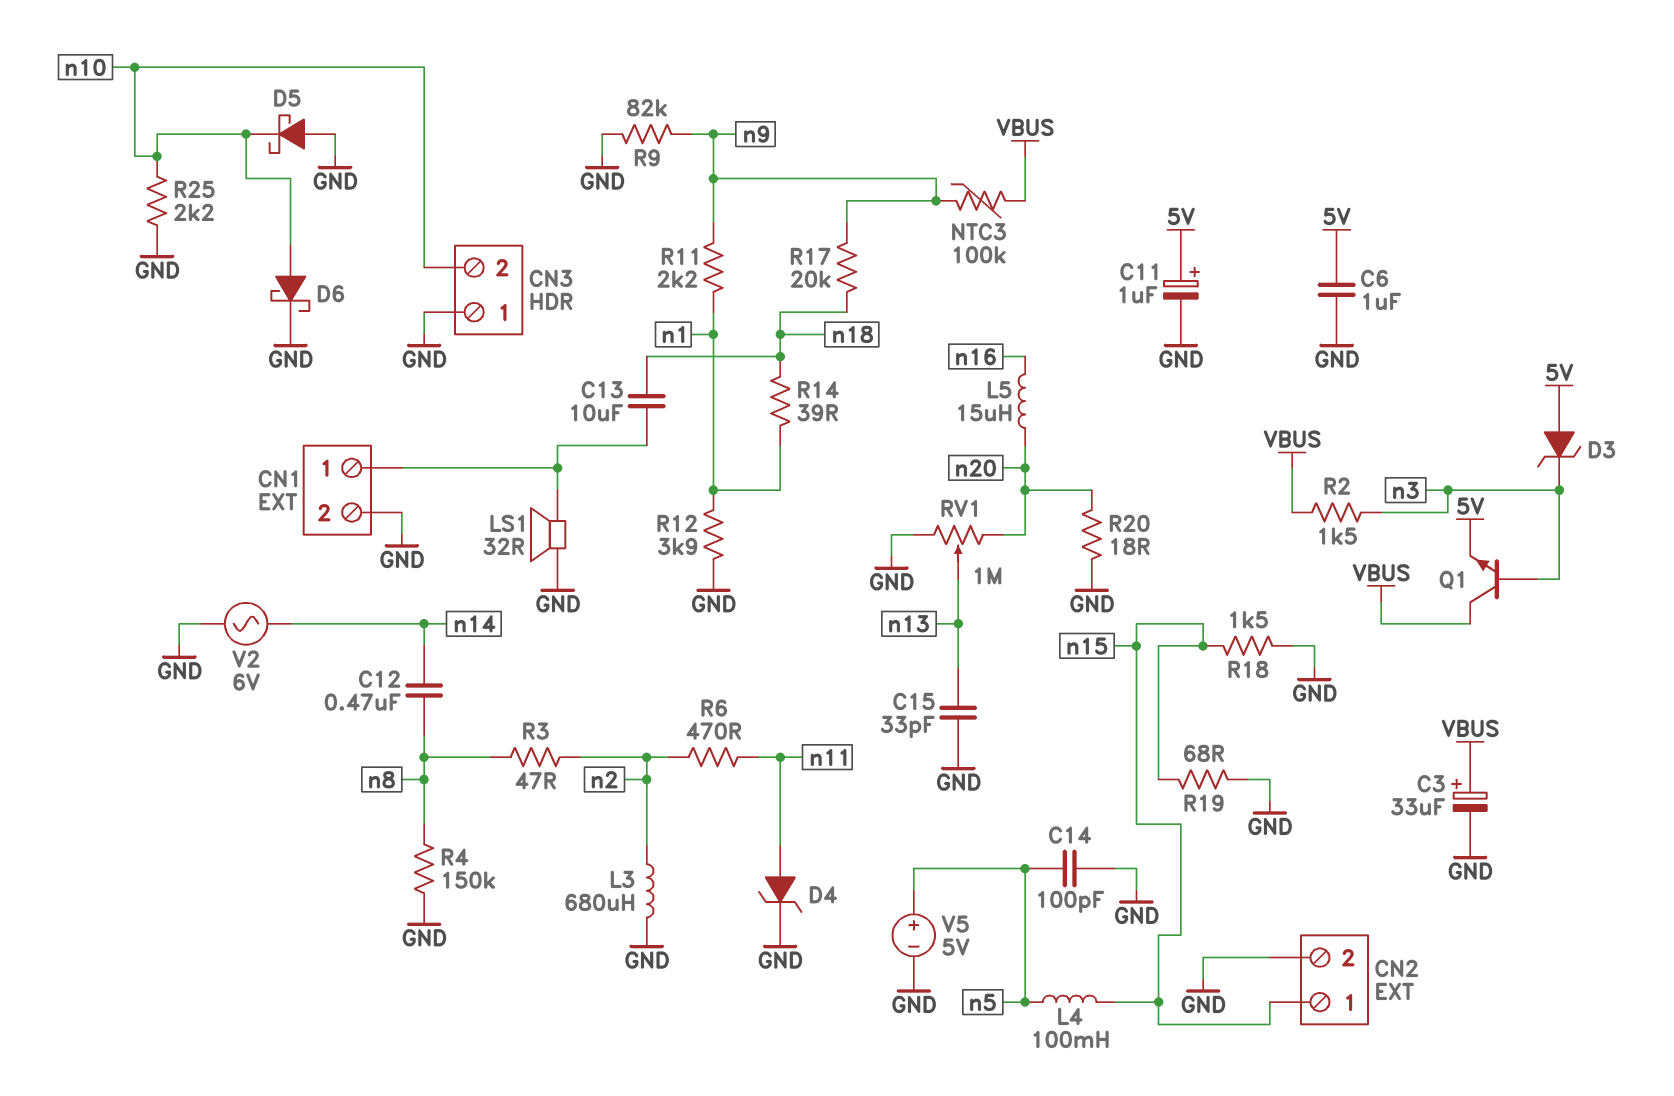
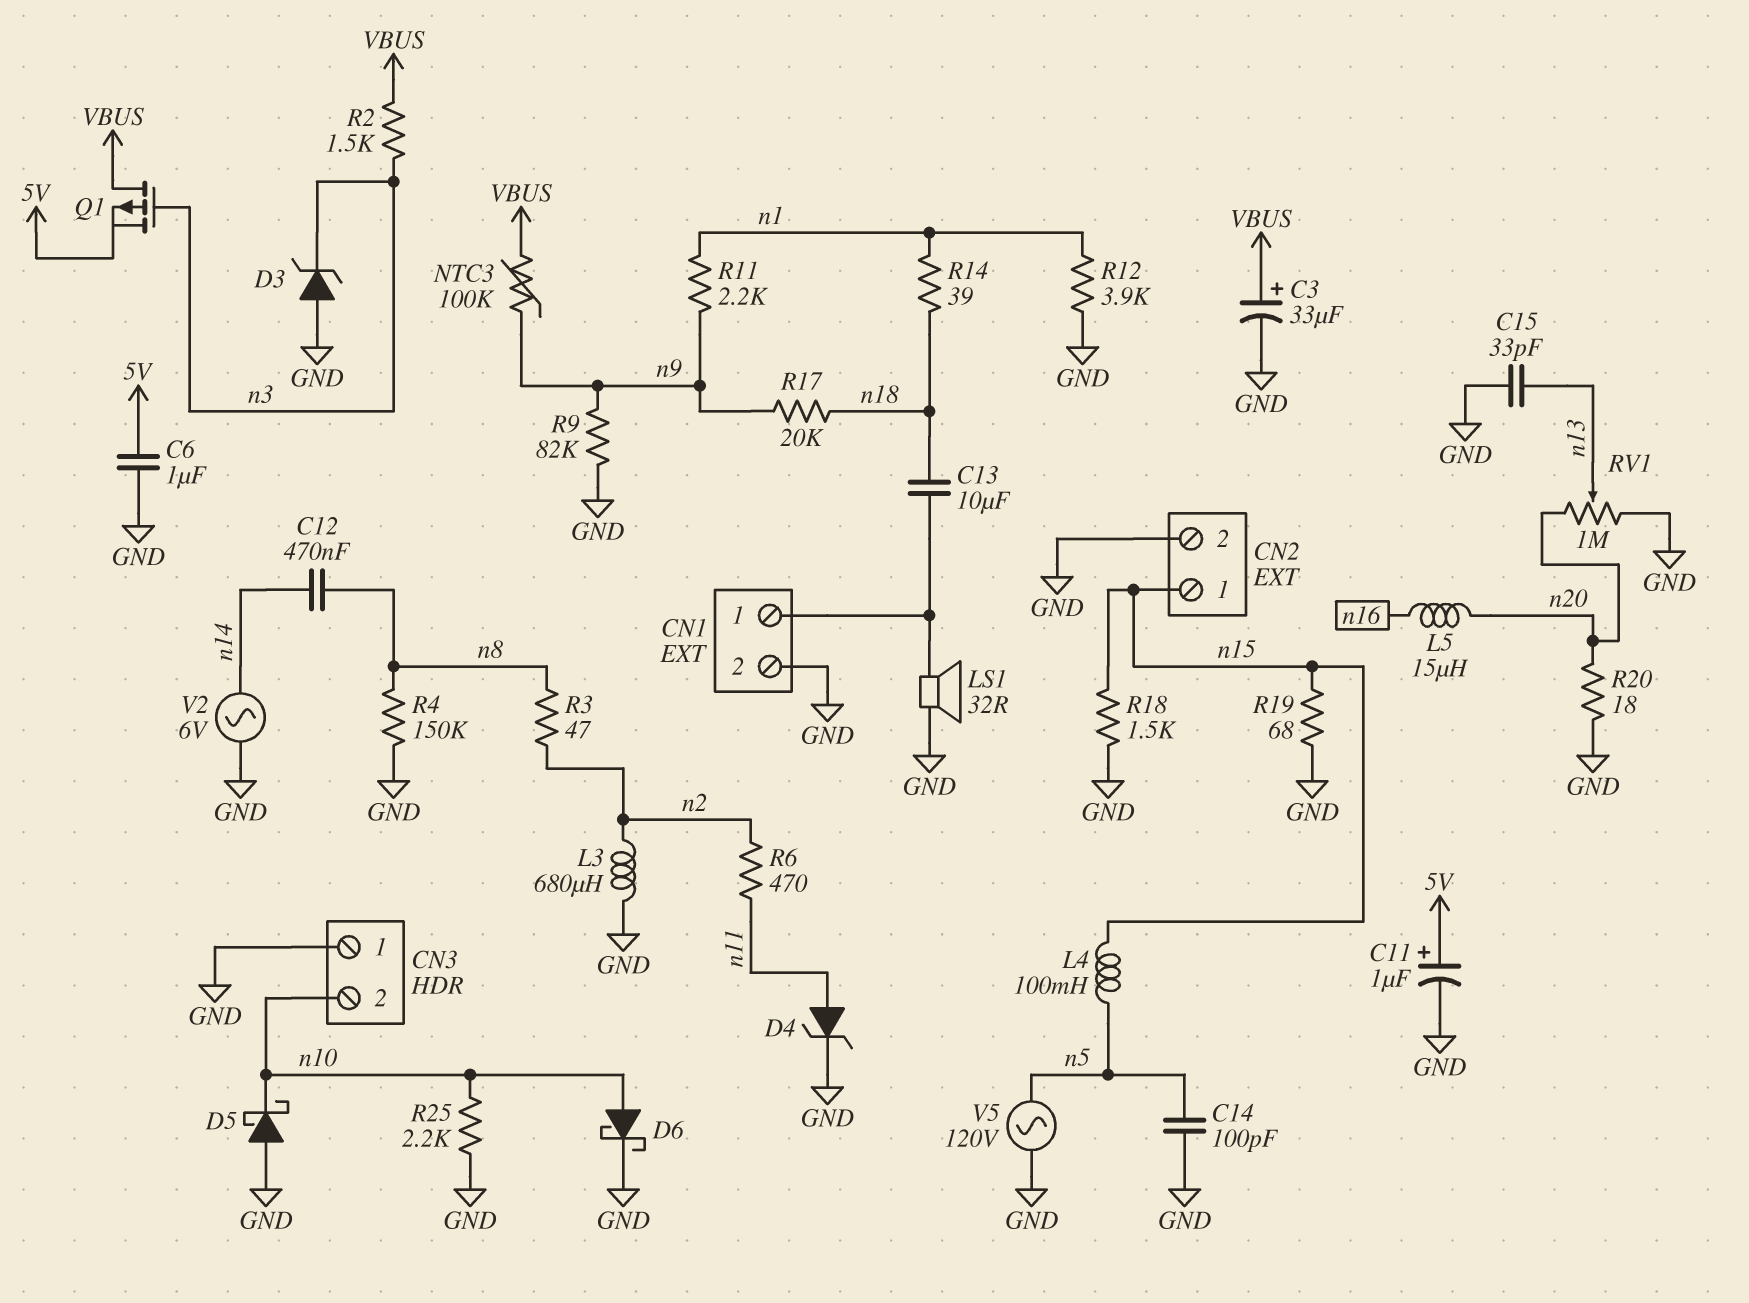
D3: zener (A 5V, K n3) -> zener (A GND, K n3)
Q1: NPN (B n3, C VBUS, E 5V) -> PMOS (G n3, D VBUS, S 5V)
V5: 5V (plus n5, minus GND) -> AC 120V (GND, n5)

